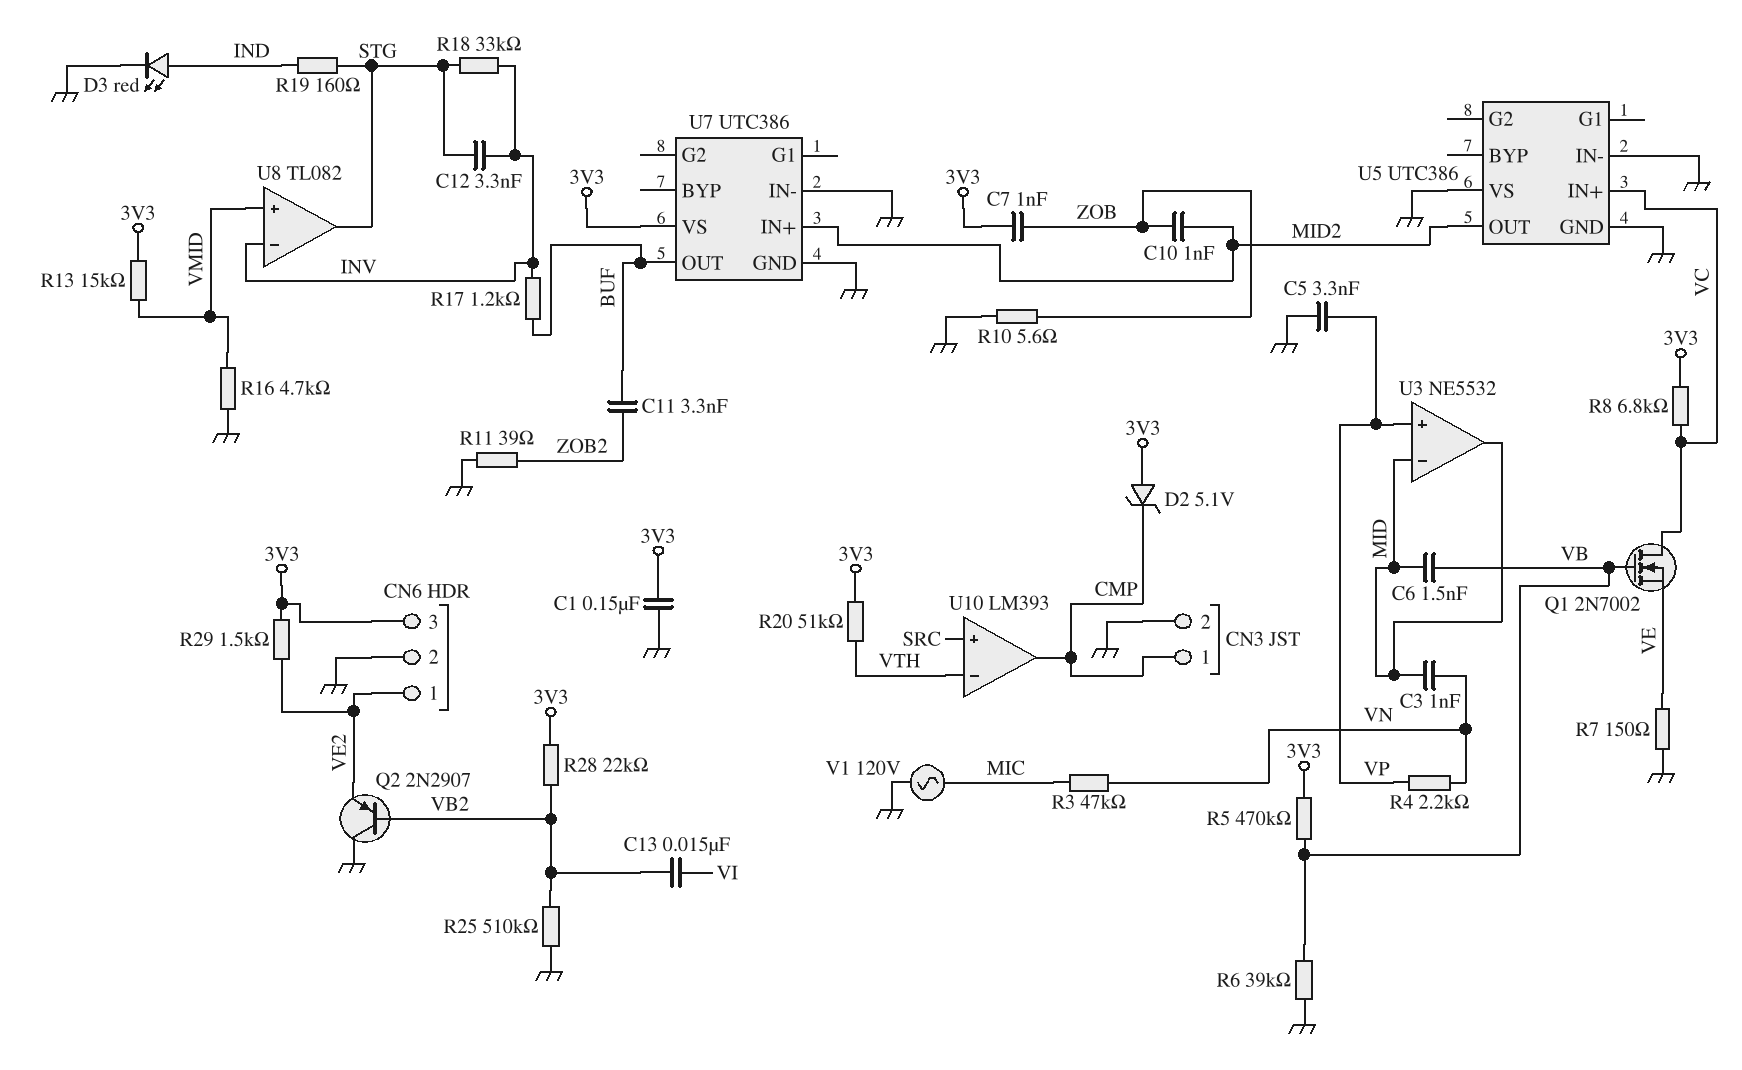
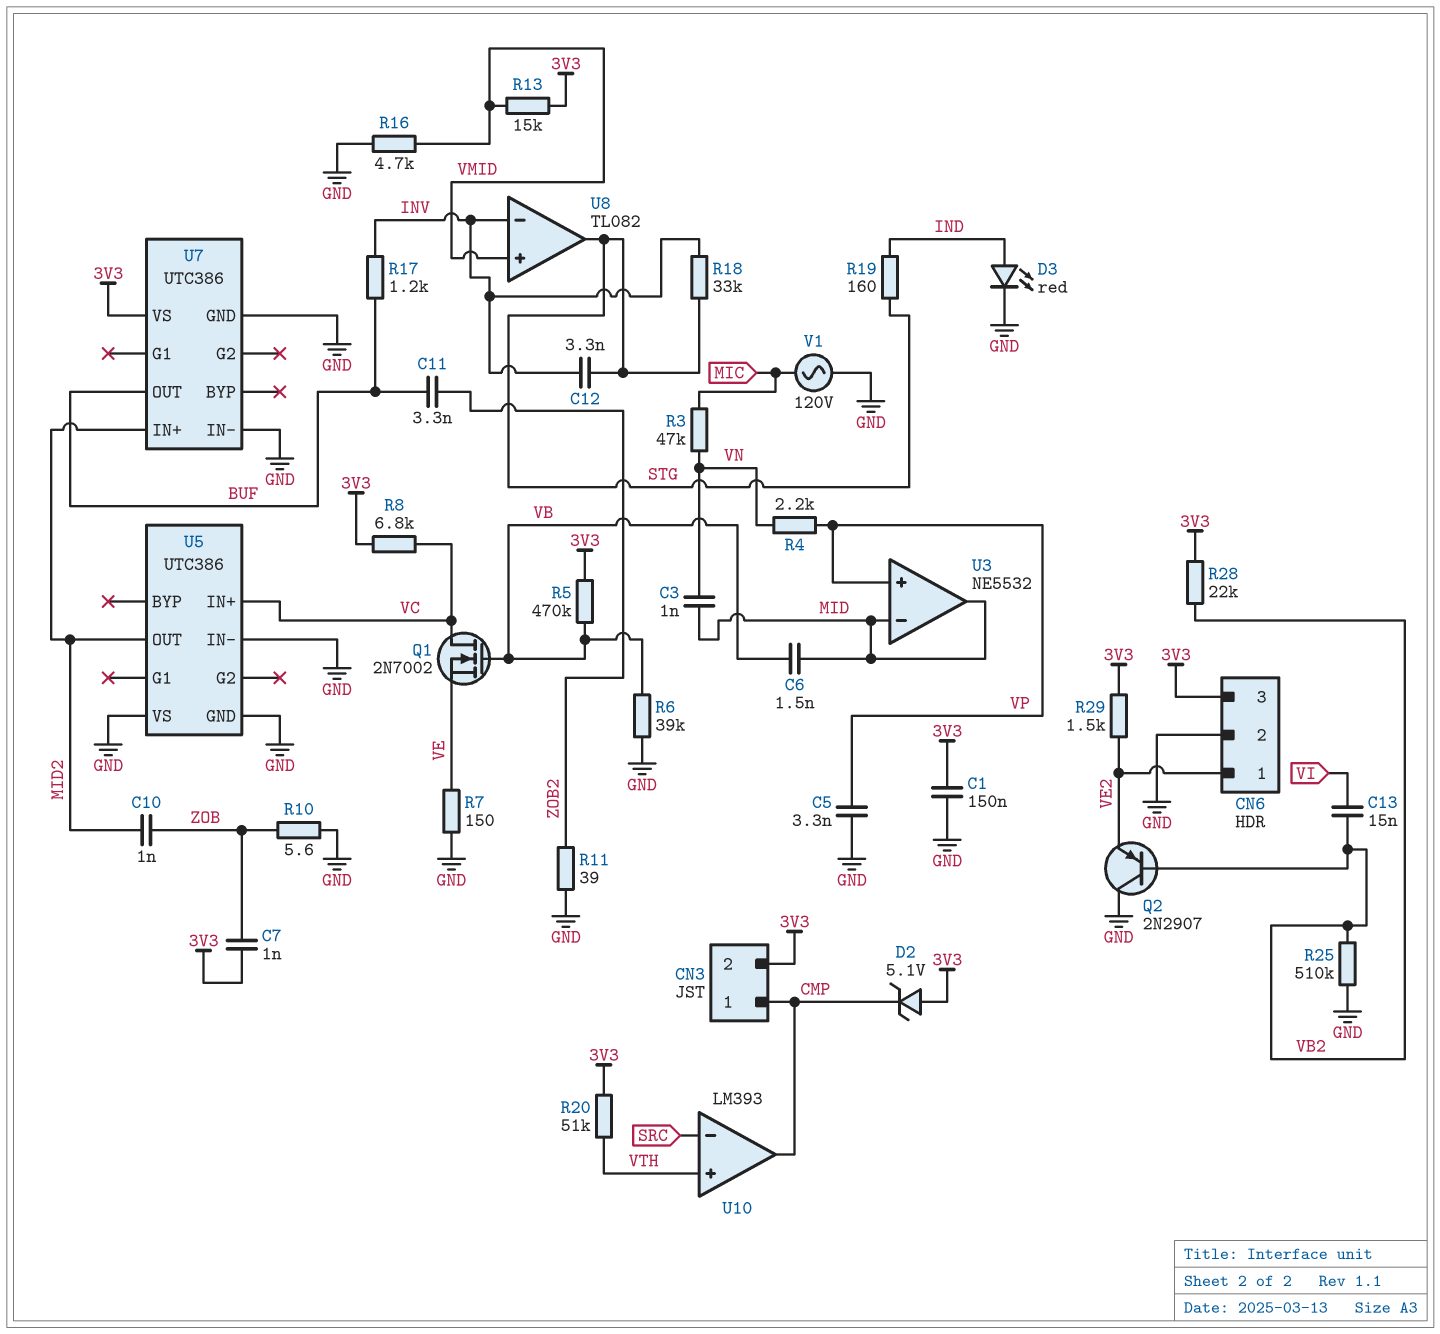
CN3 pin 2: GND -> 3V3
U10 pin in+: SRC -> VTH
U10 pin in-: VTH -> SRC

